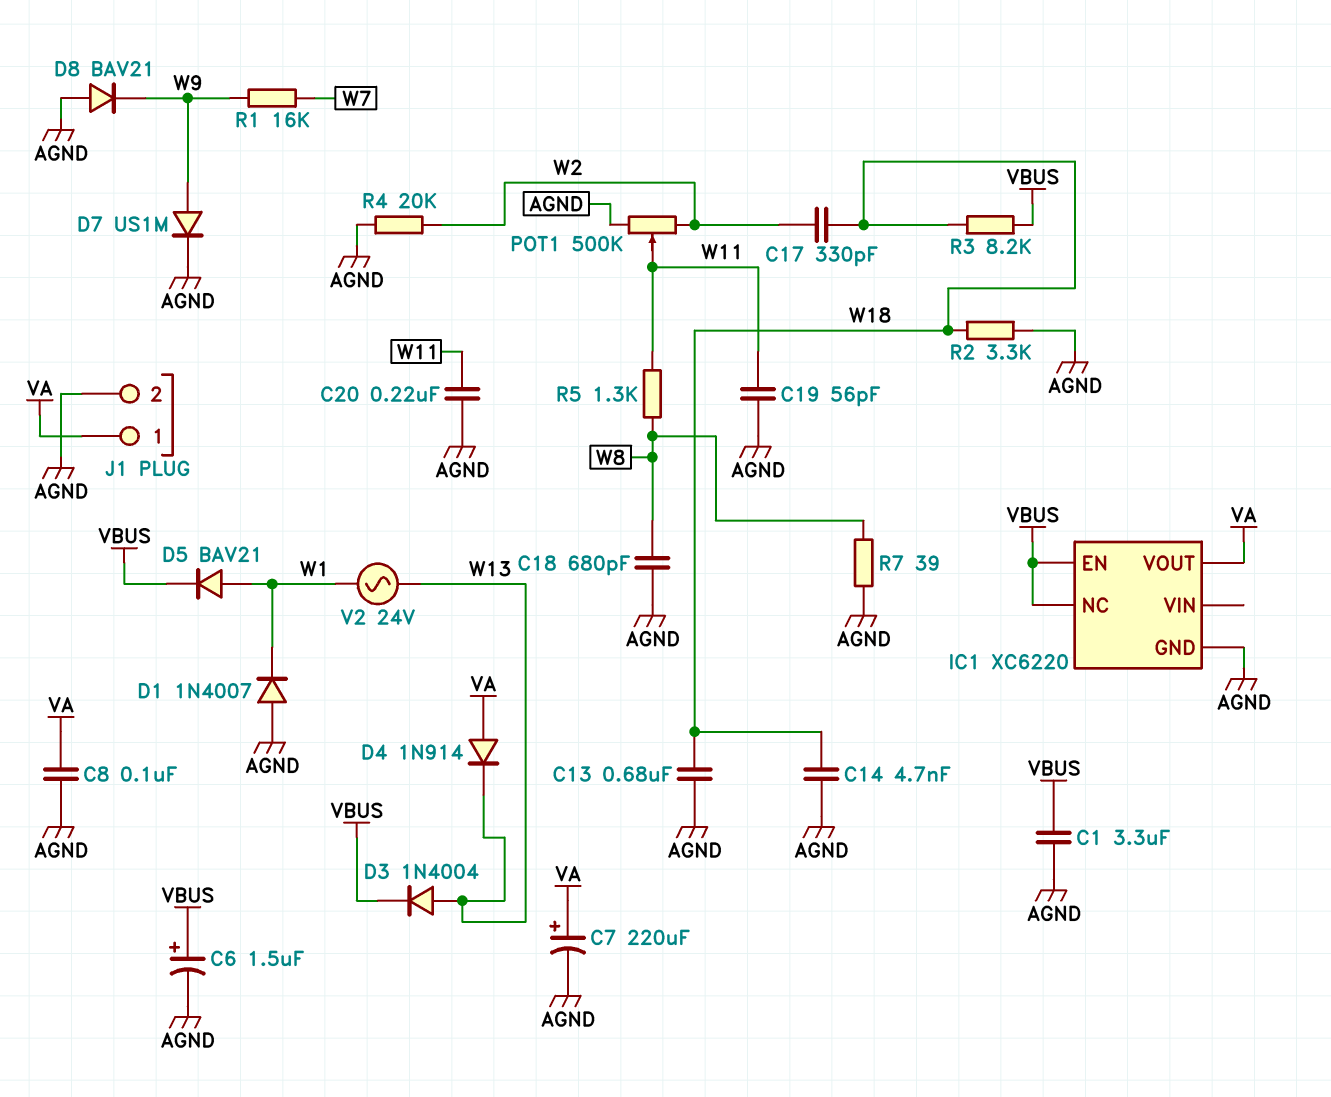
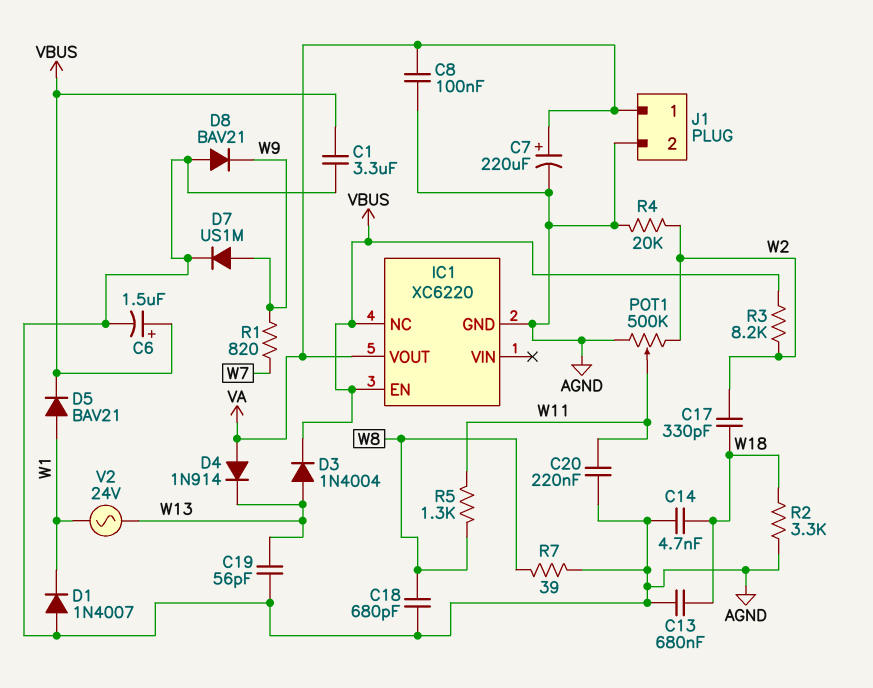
C19: 56pF (AGND, W11) -> 56pF (AGND, W13)
R1: 16k (W7, W9) -> 820 (W7, W9)
R3: 8.2k (VBUS, W18) -> 8.2k (VBUS, W2)

